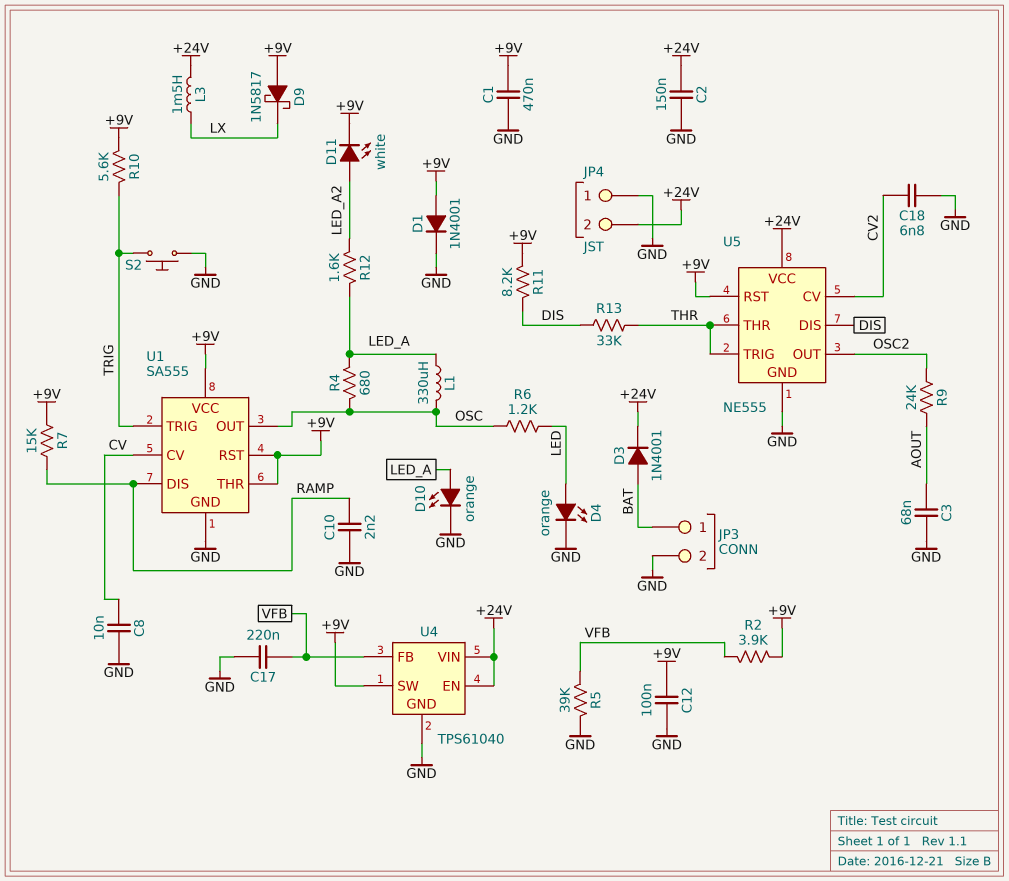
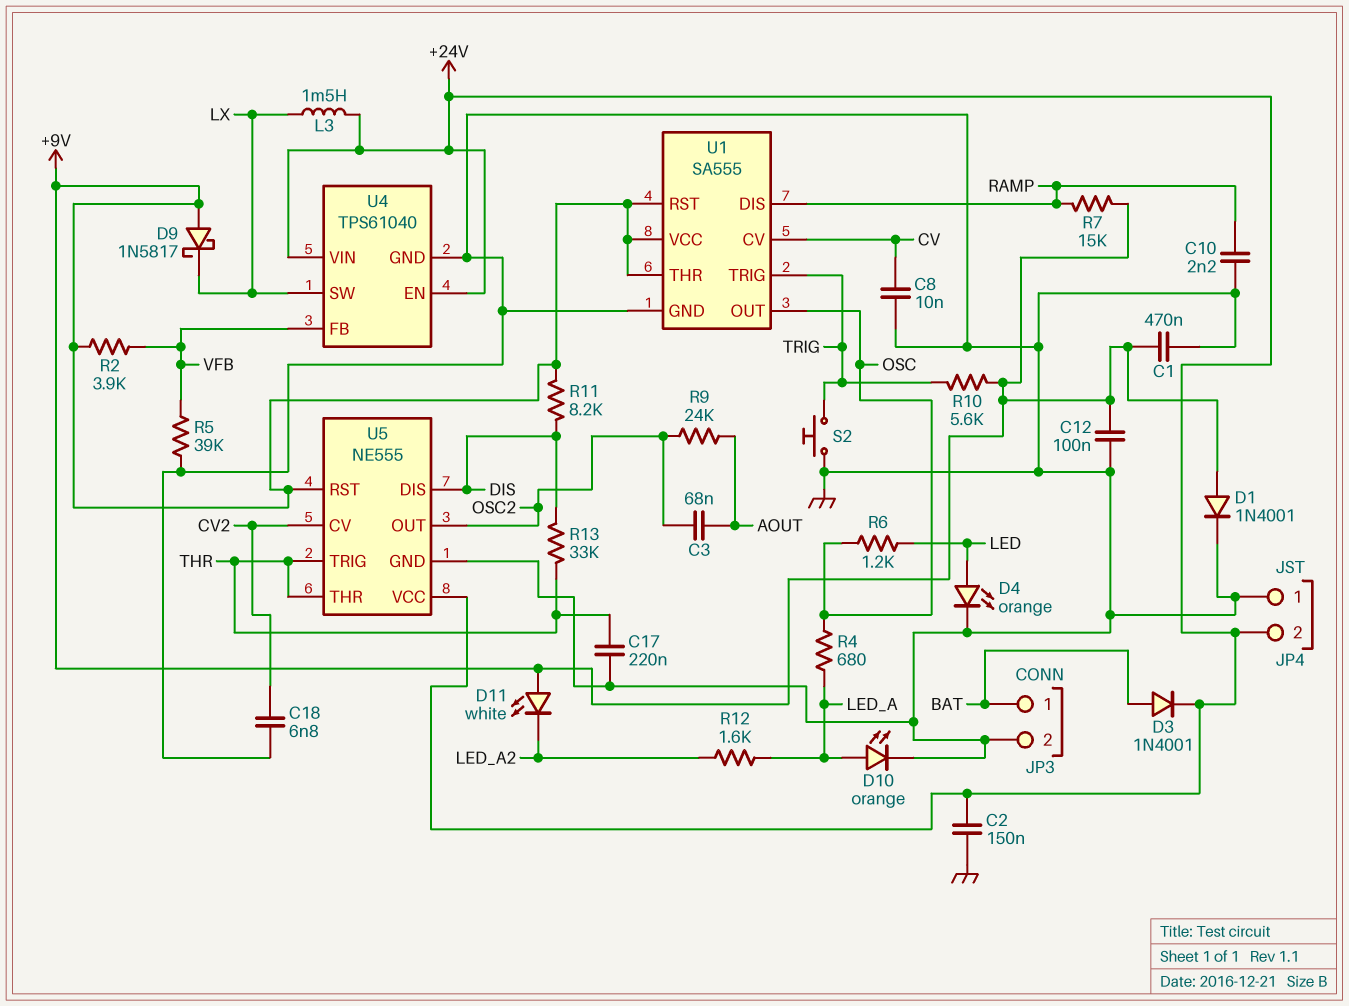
C3: 68nF (AOUT, GND) -> 68nF (AOUT, OSC2)
C17: 220nF (GND, VFB) -> 220nF (GND, THR)
D11: LED white (A LED_A2, K +9V) -> LED white (A +9V, K LED_A2)
L1: 330uH (LED_A, OSC) -> none
U4 pin SW: +9V -> LX

